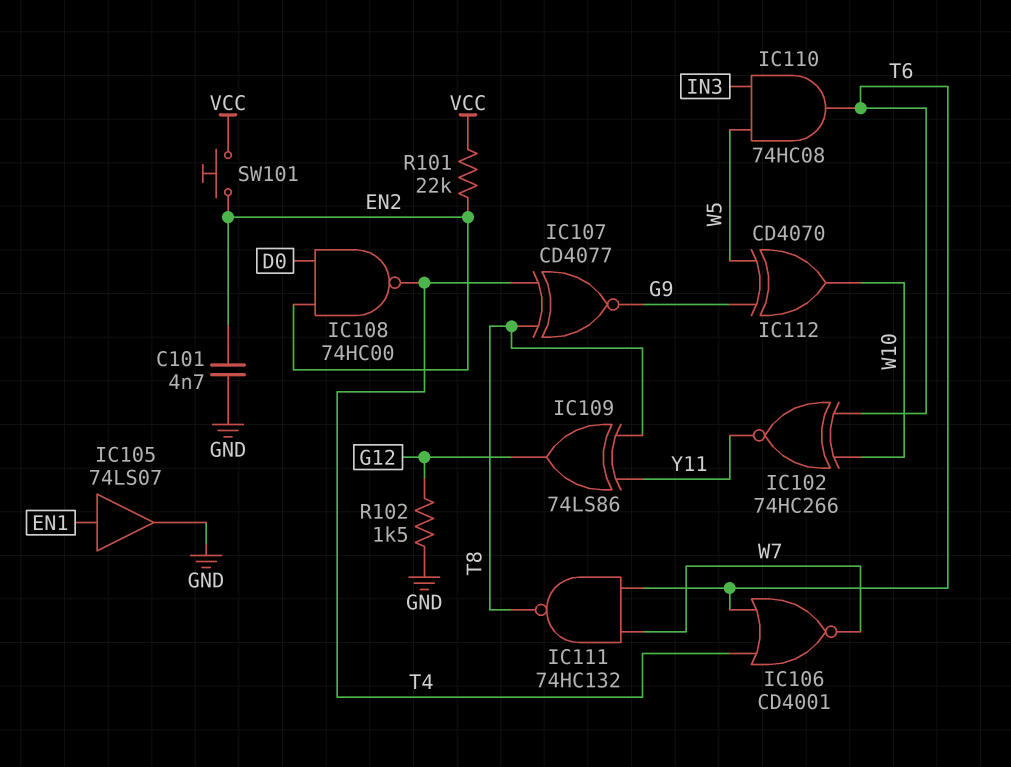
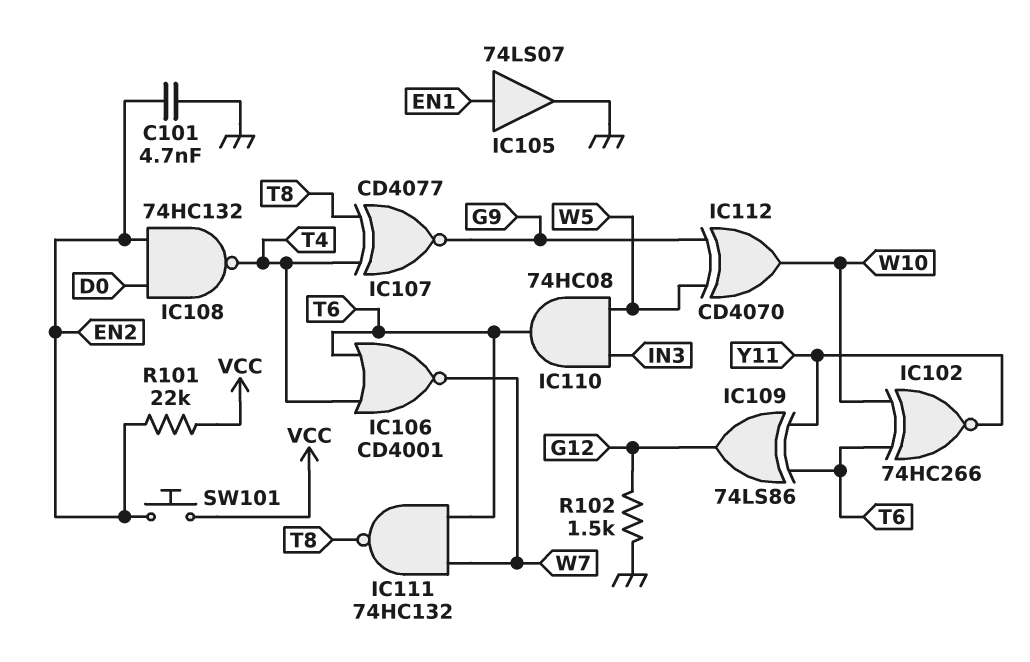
IC108: NAND 74HC00 (in D0, in EN2, out T4) -> NAND 74HC132 (in D0, in EN2, out T4)
IC109: XOR 74LS86 (in T8, in Y11, out G12) -> XOR 74LS86 (in T6, in Y11, out G12)

